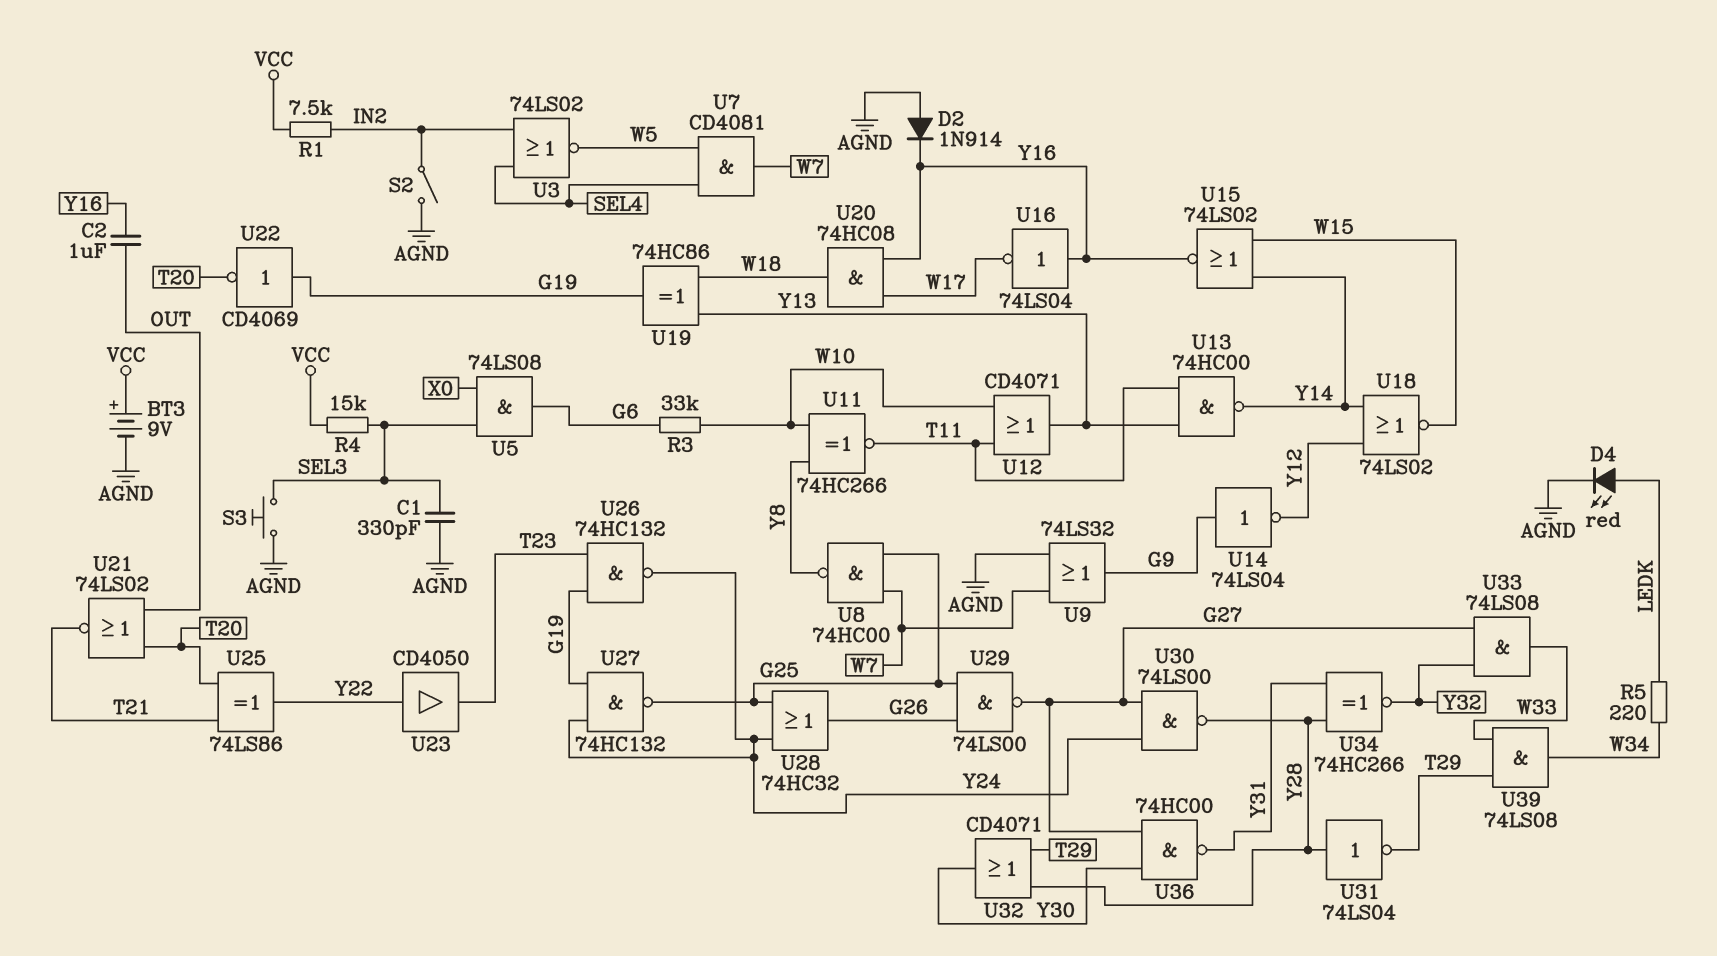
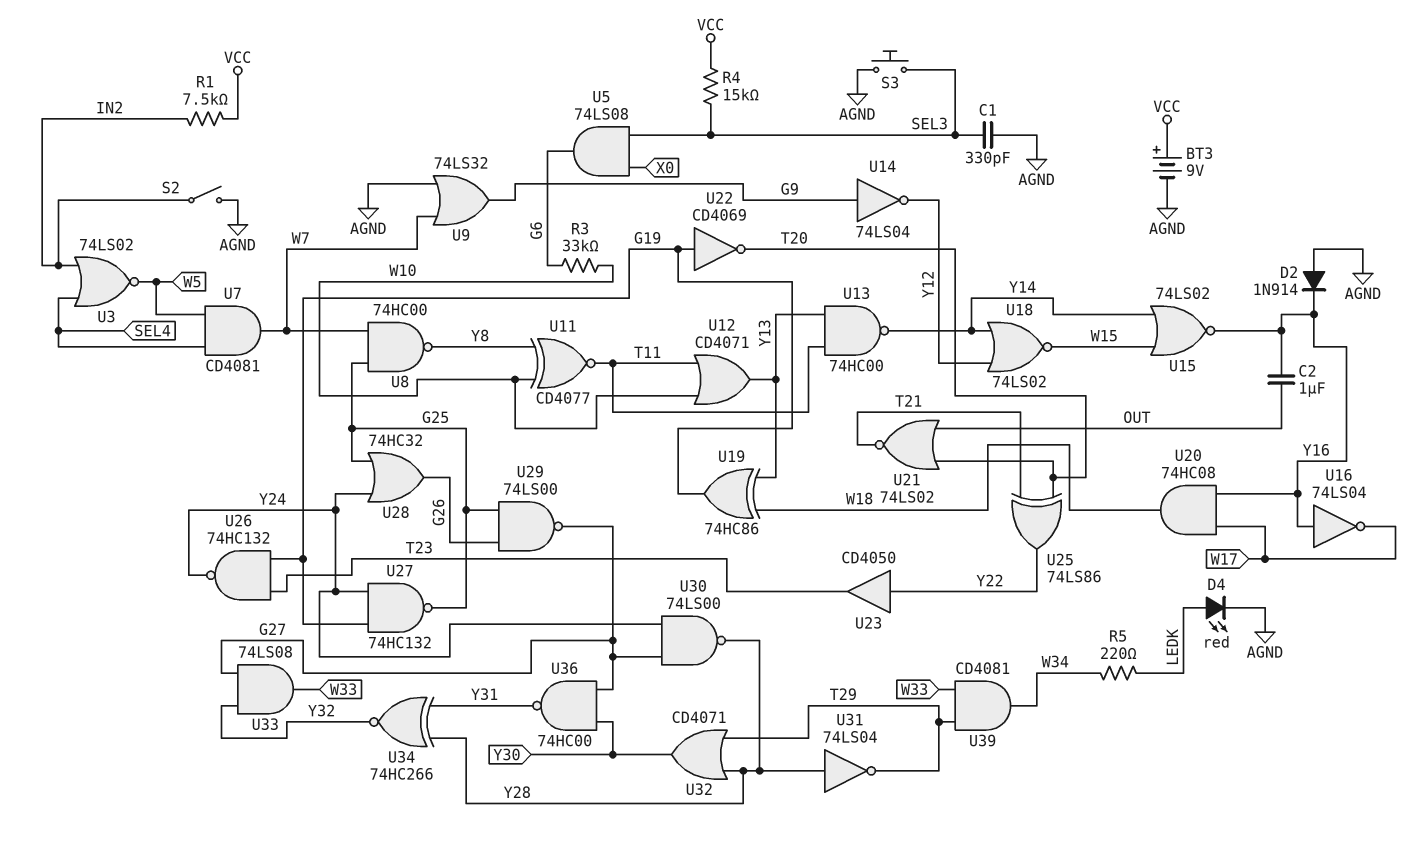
U11: XNOR 74HC266 (in W10, in Y8, out T11) -> XNOR CD4077 (in W10, in Y8, out T11)
U39: AND 74LS08 (in T29, in W33, out W34) -> AND CD4081 (in T29, in W33, out W34)

